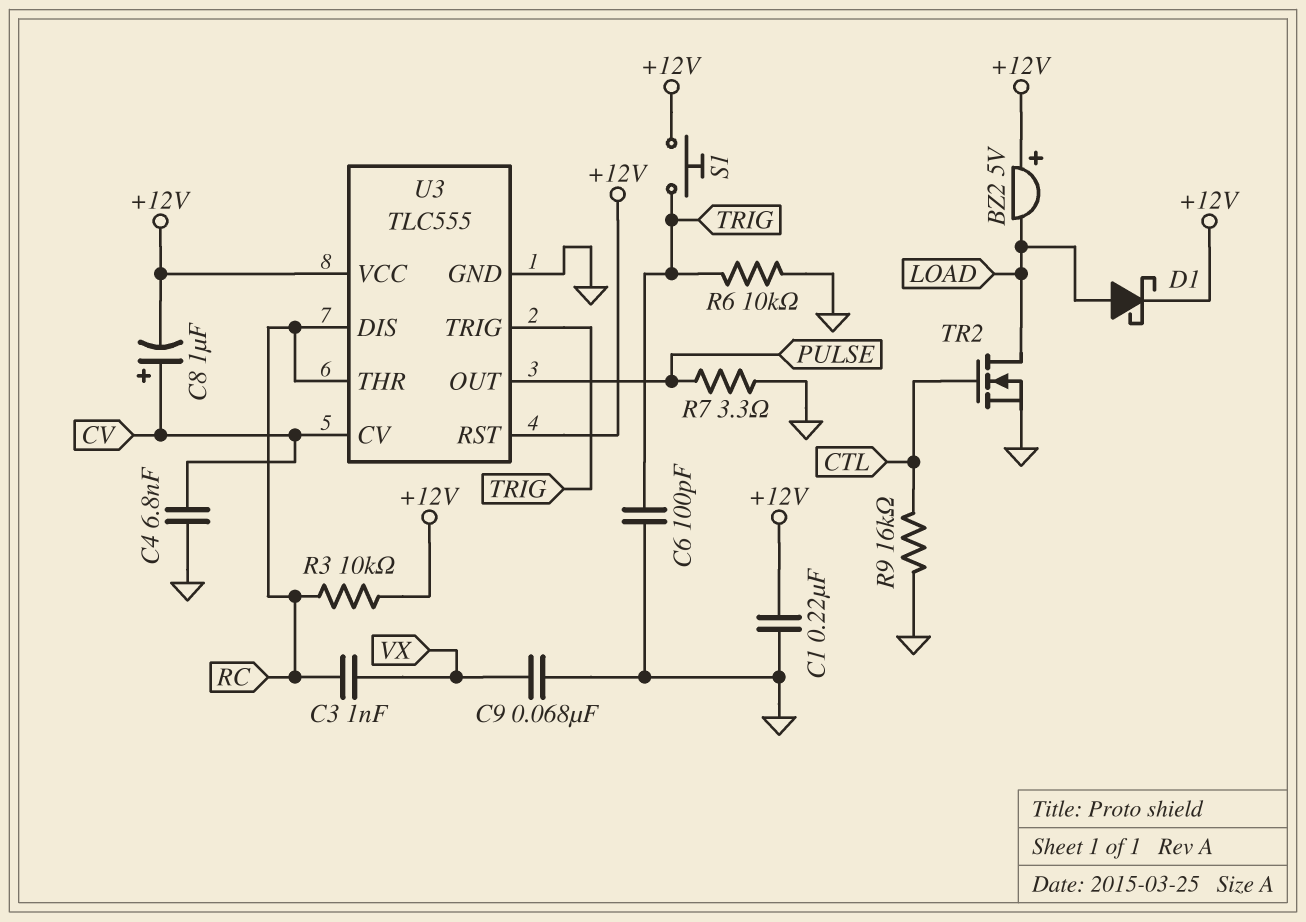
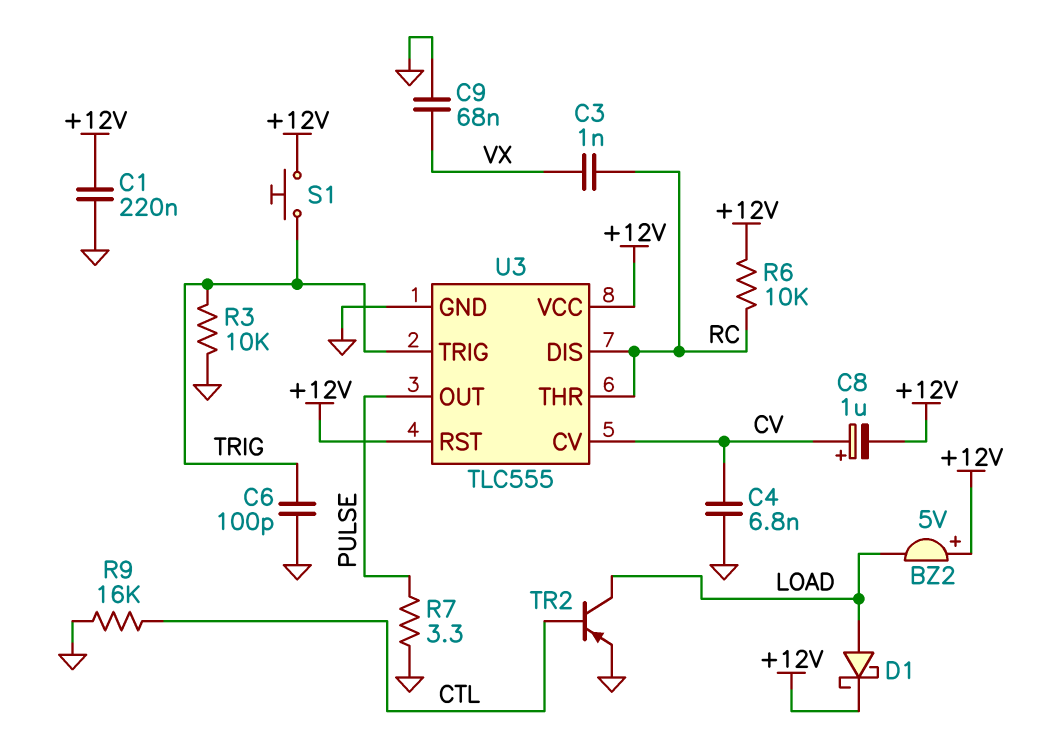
R3: 10k (+12V, RC) -> 10k (GND, TRIG)
R6: 10k (GND, TRIG) -> 10k (+12V, RC)
TR2: NMOS (G CTL, D LOAD, S GND) -> PNP (B CTL, C LOAD, E GND)

